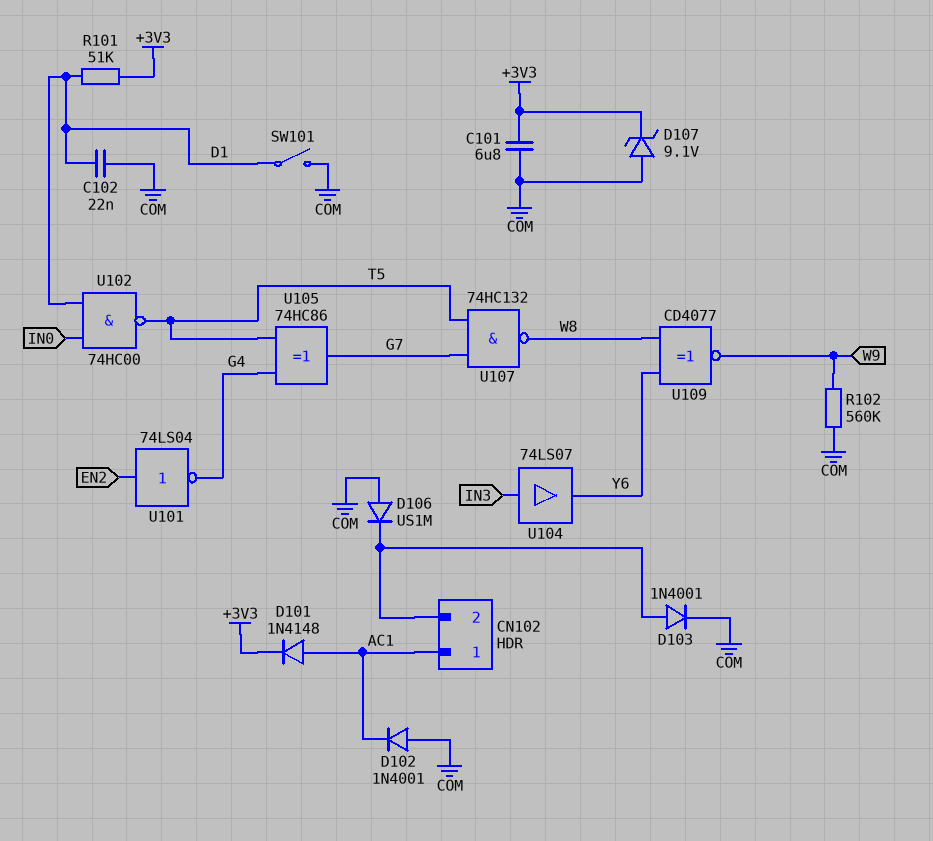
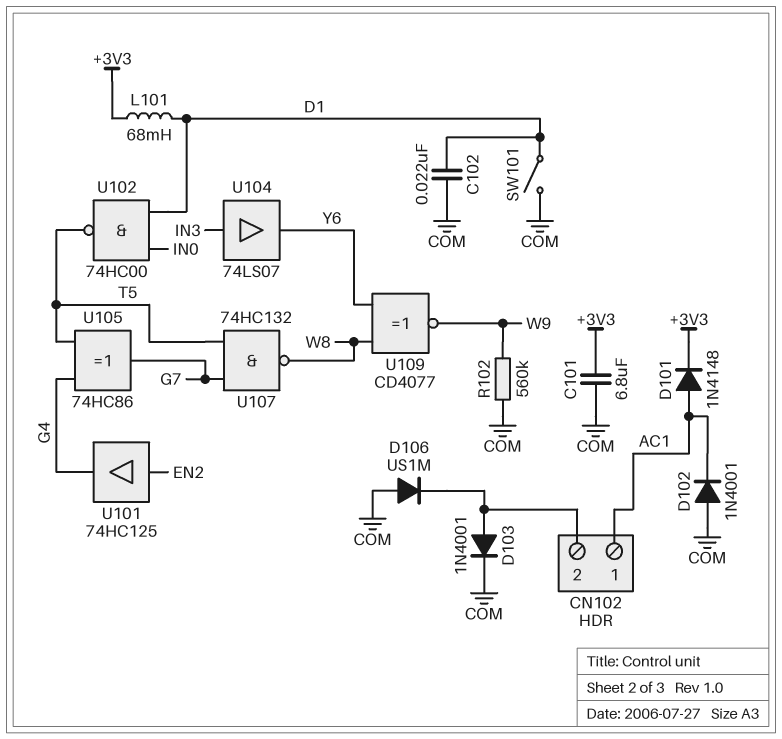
D107: zener 9.1V (A COM, K +3V3) -> none
L101: none -> 68mH (+3V3, D1)
R101: 51k (+3V3, D1) -> none
U101: NOT 74LS04 (in EN2, out G4) -> buffer 74HC125 (in EN2, out G4)

